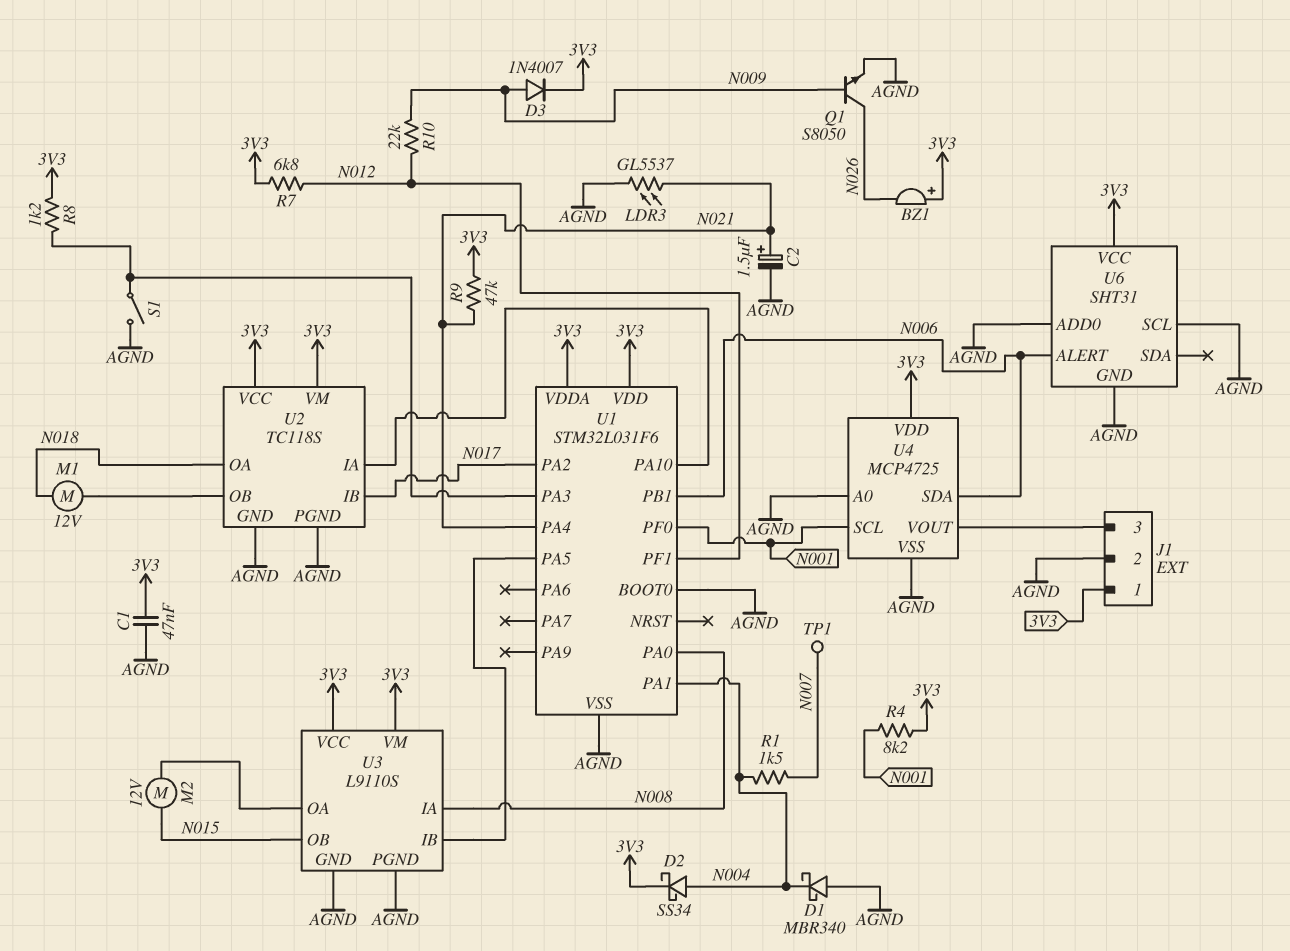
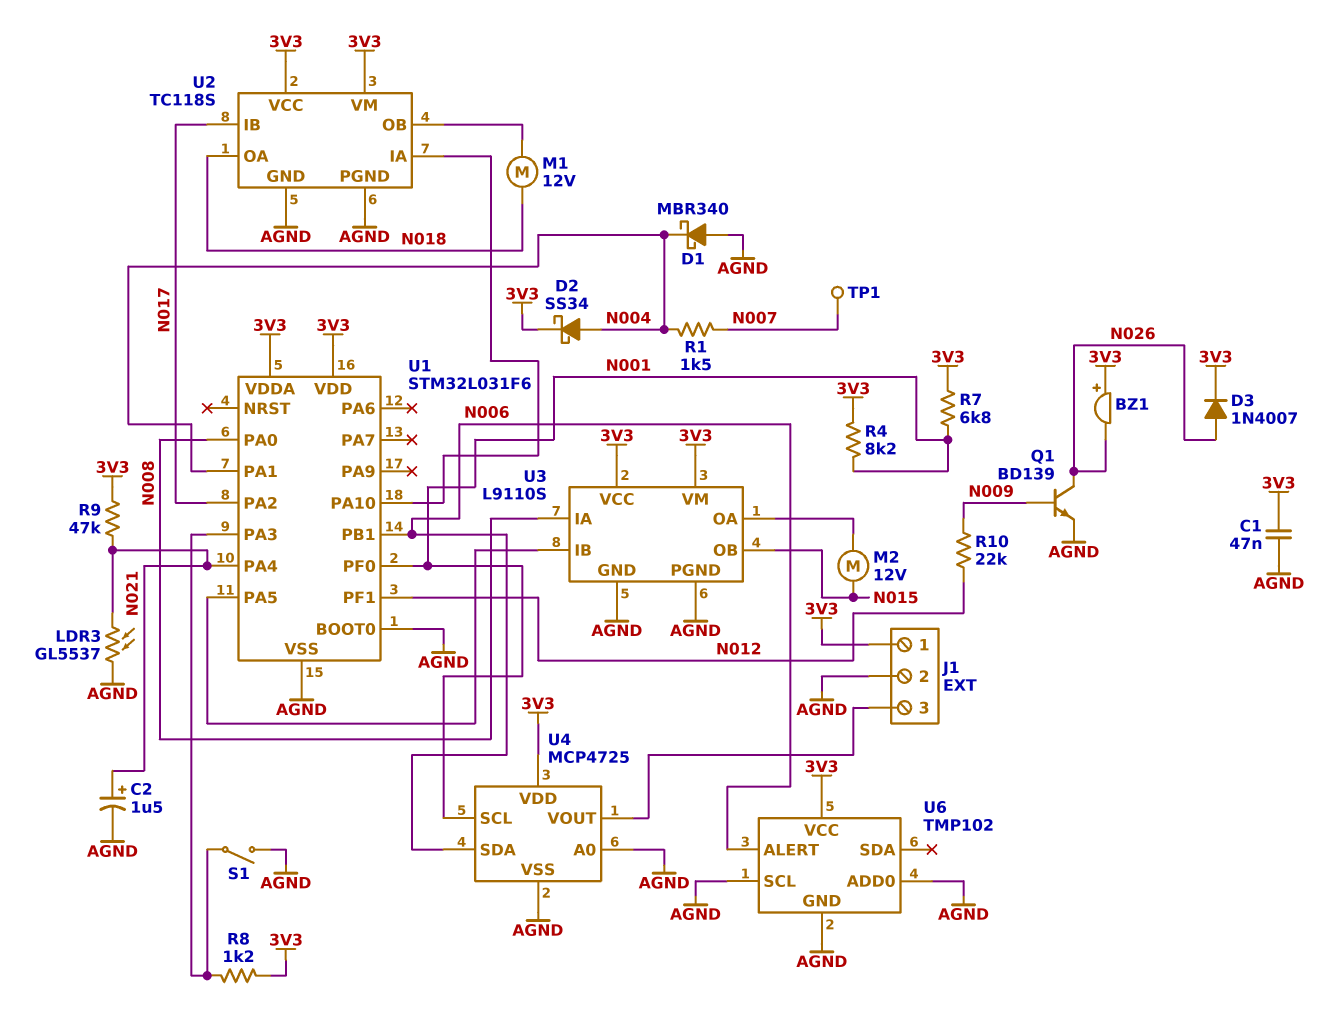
D3: diode 1N4007 (A N009, K 3V3) -> diode 1N4007 (A N026, K 3V3)
Q1: NPN S8050 (B N009, C N026, E AGND) -> NPN BD139 (B N009, C N026, E AGND)
R7: 6.8k (3V3, N012) -> 6.8k (3V3, N001)
U6: SHT31 -> TMP102

